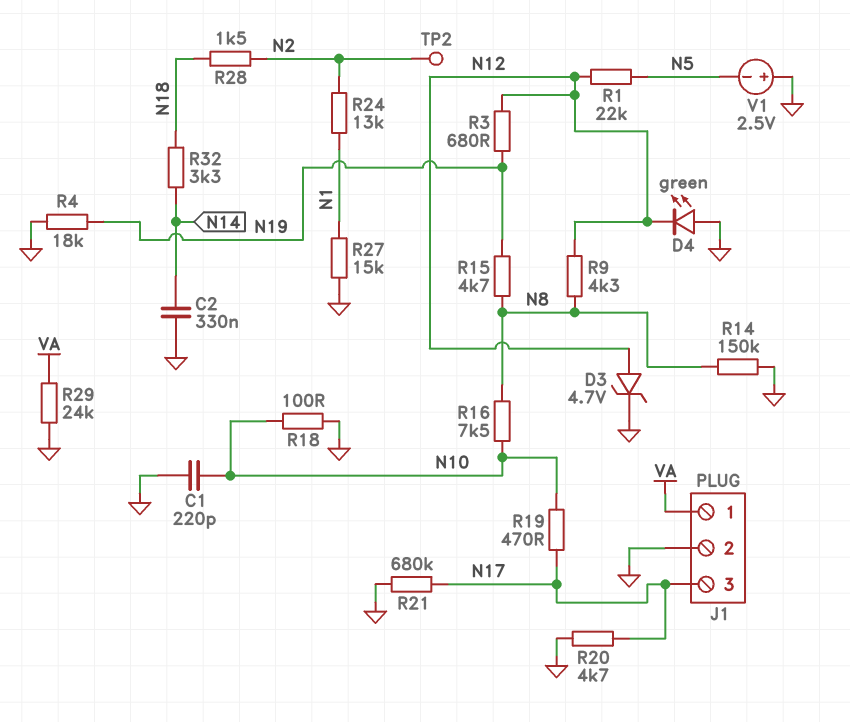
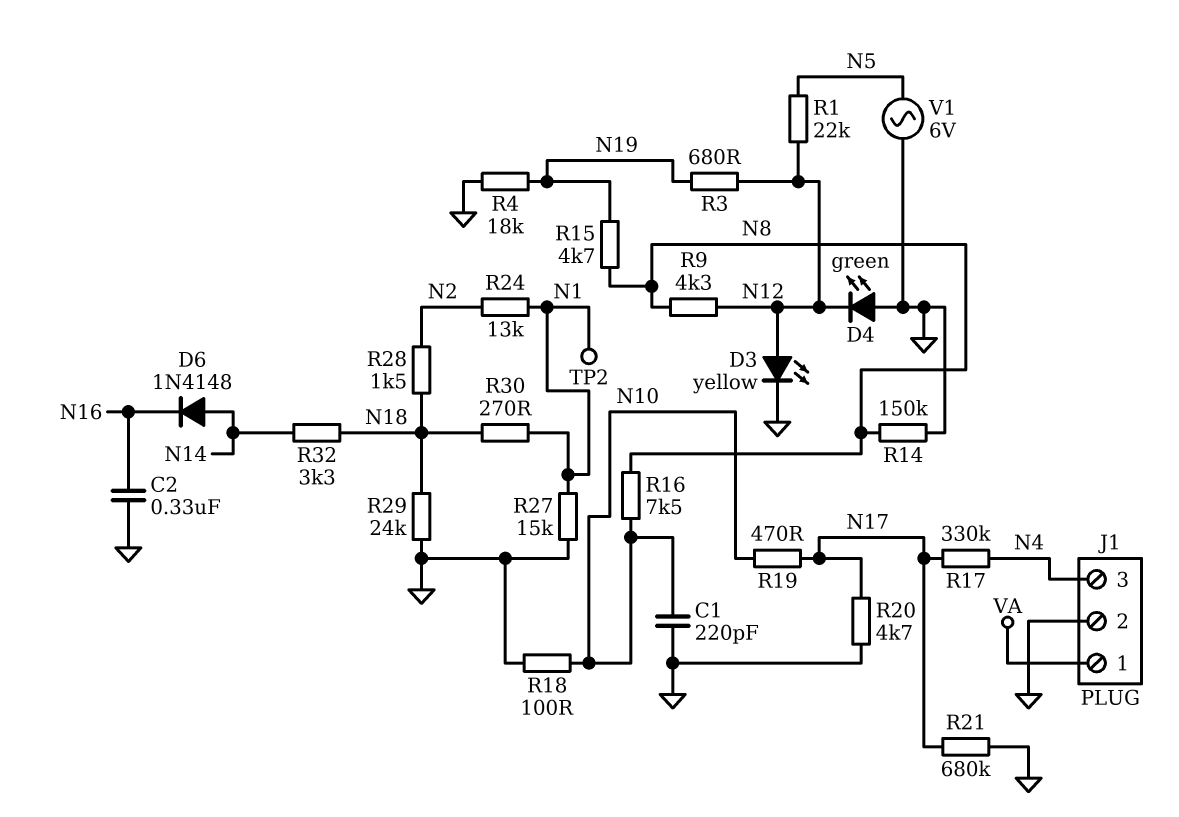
C2: 330nF (GND, N14) -> 330nF (GND, N16)
D3: zener 4.7V (A N12, K GND) -> LED yellow (A N12, K GND)
D6: none -> diode 1N4148 (A N14, K N16)
J1 pin 3: N17 -> N4
R17: none -> 330k (N4, N17)
R29: 24k (GND, VA) -> 24k (GND, N18)
R30: none -> 270 (N1, N18)
TP2: test point (N2) -> test point (N1)
V1: 2.5V (plus GND, minus N5) -> AC 6V (GND, N5)

